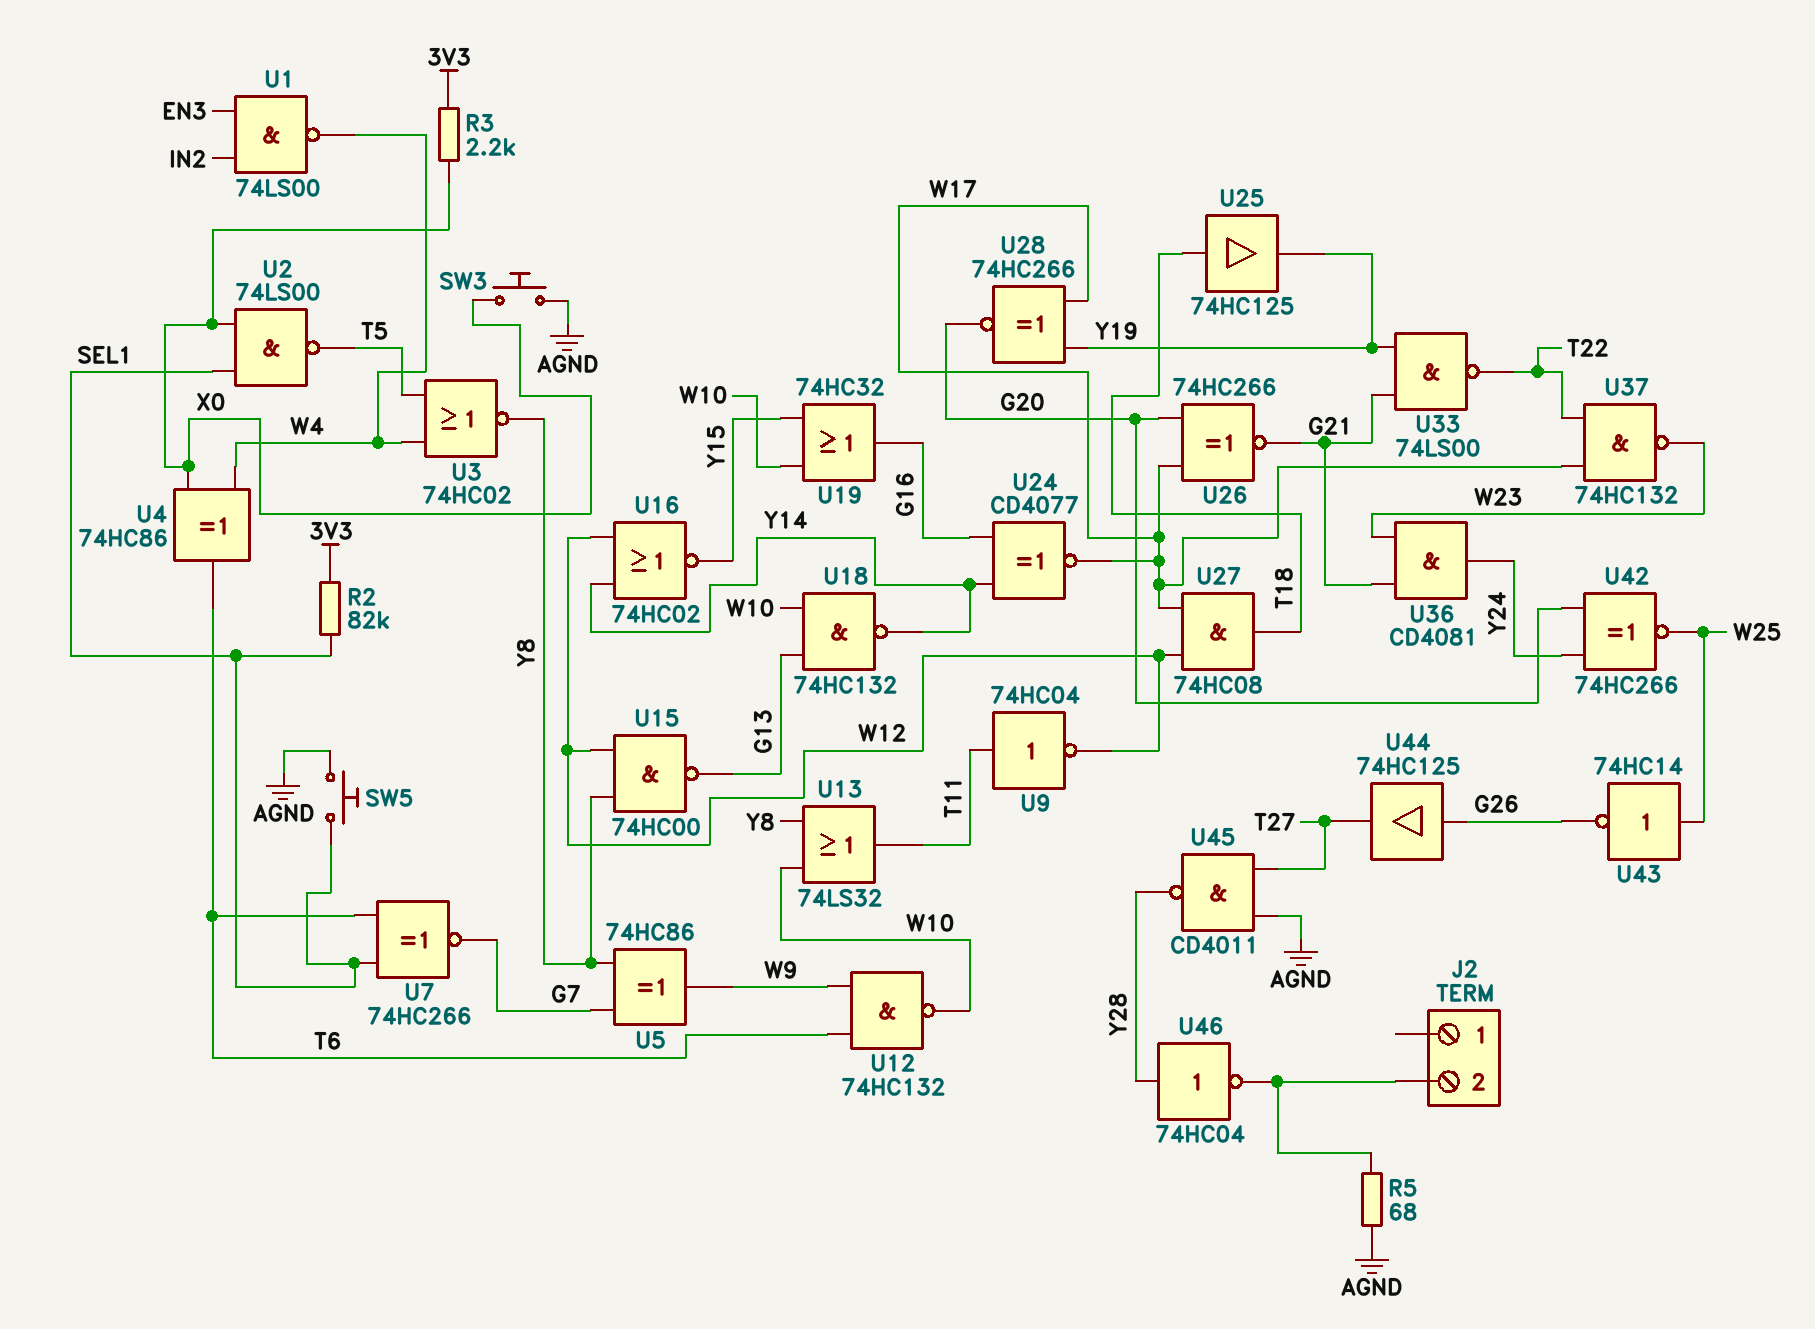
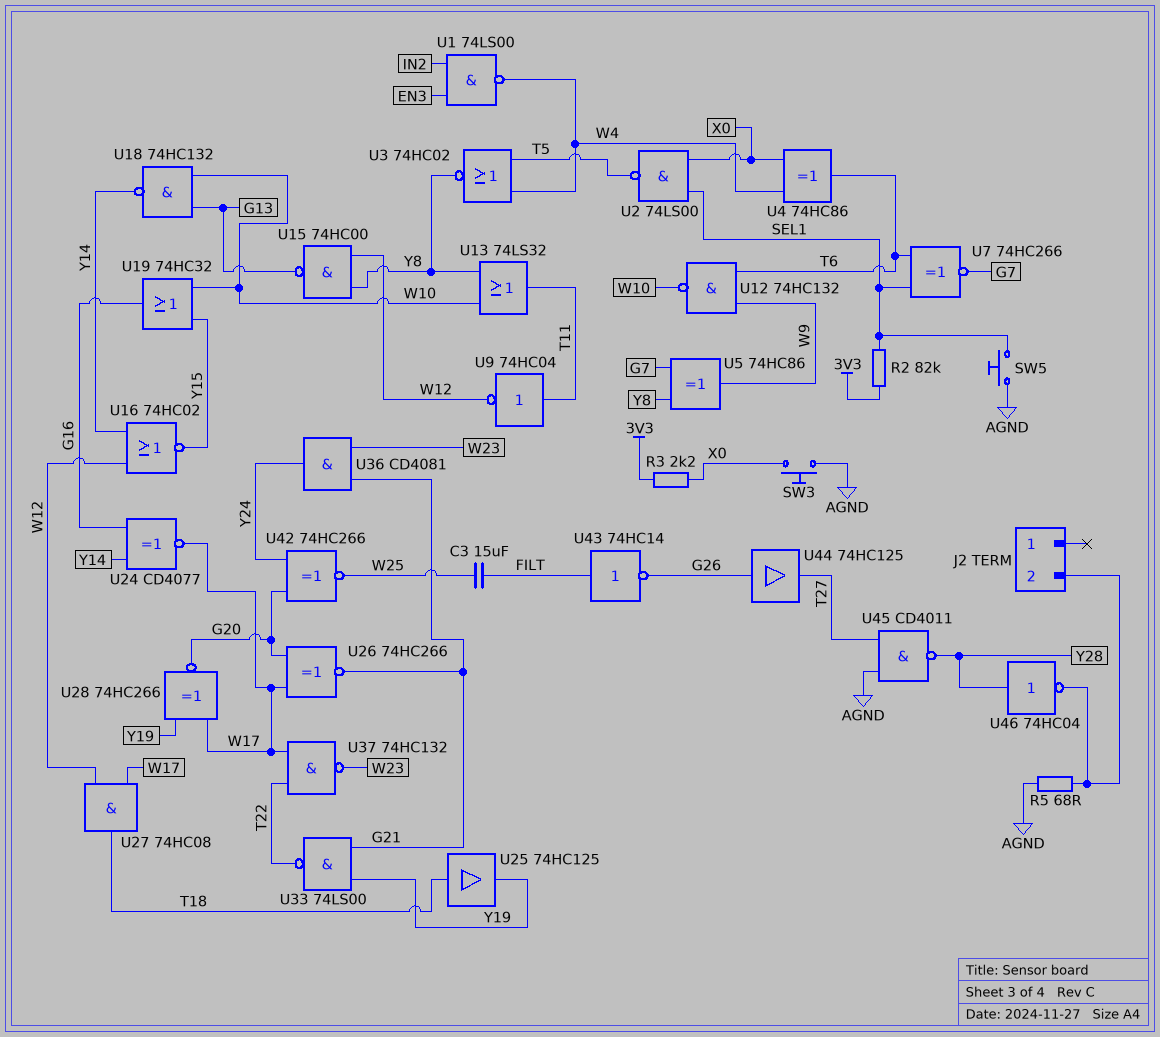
C3: none -> 15uF (FILT, W25)
U43: NOT 74HC14 (in W25, out G26) -> NOT 74HC14 (in FILT, out G26)

